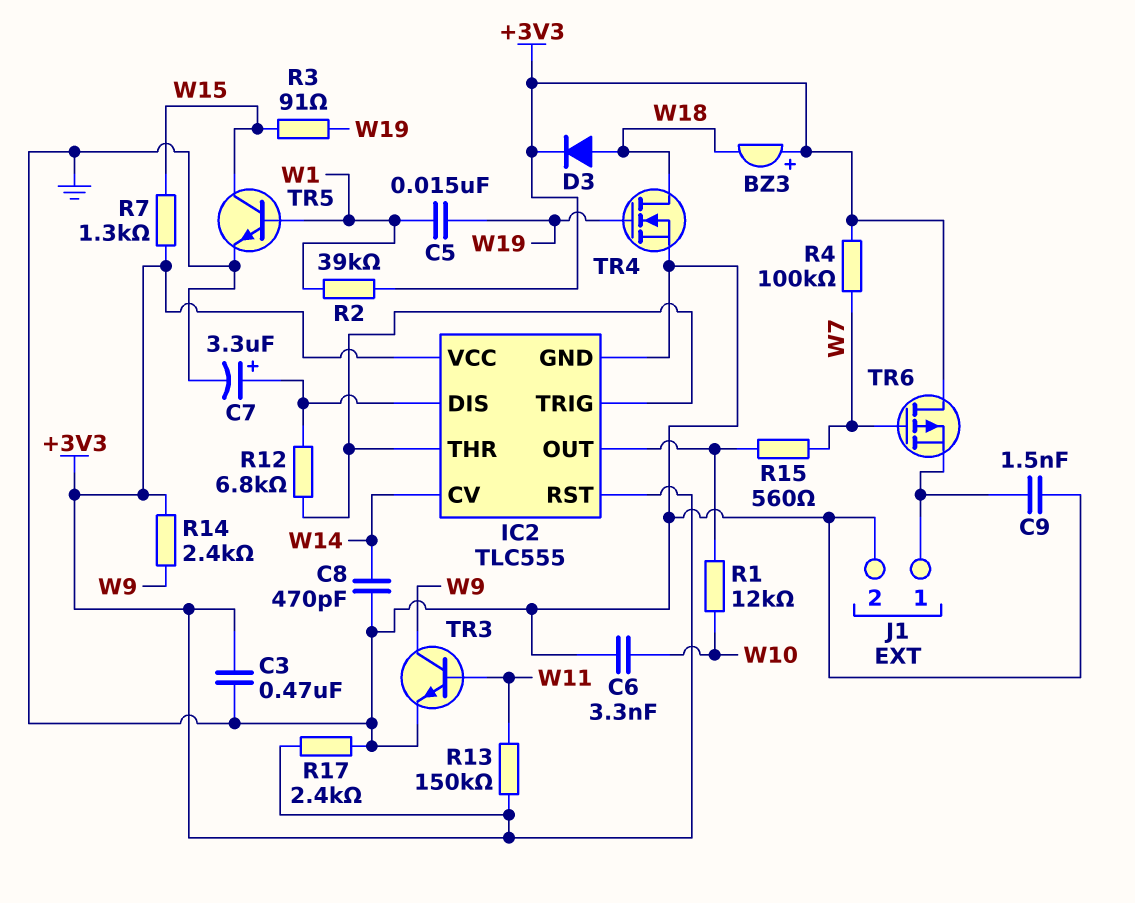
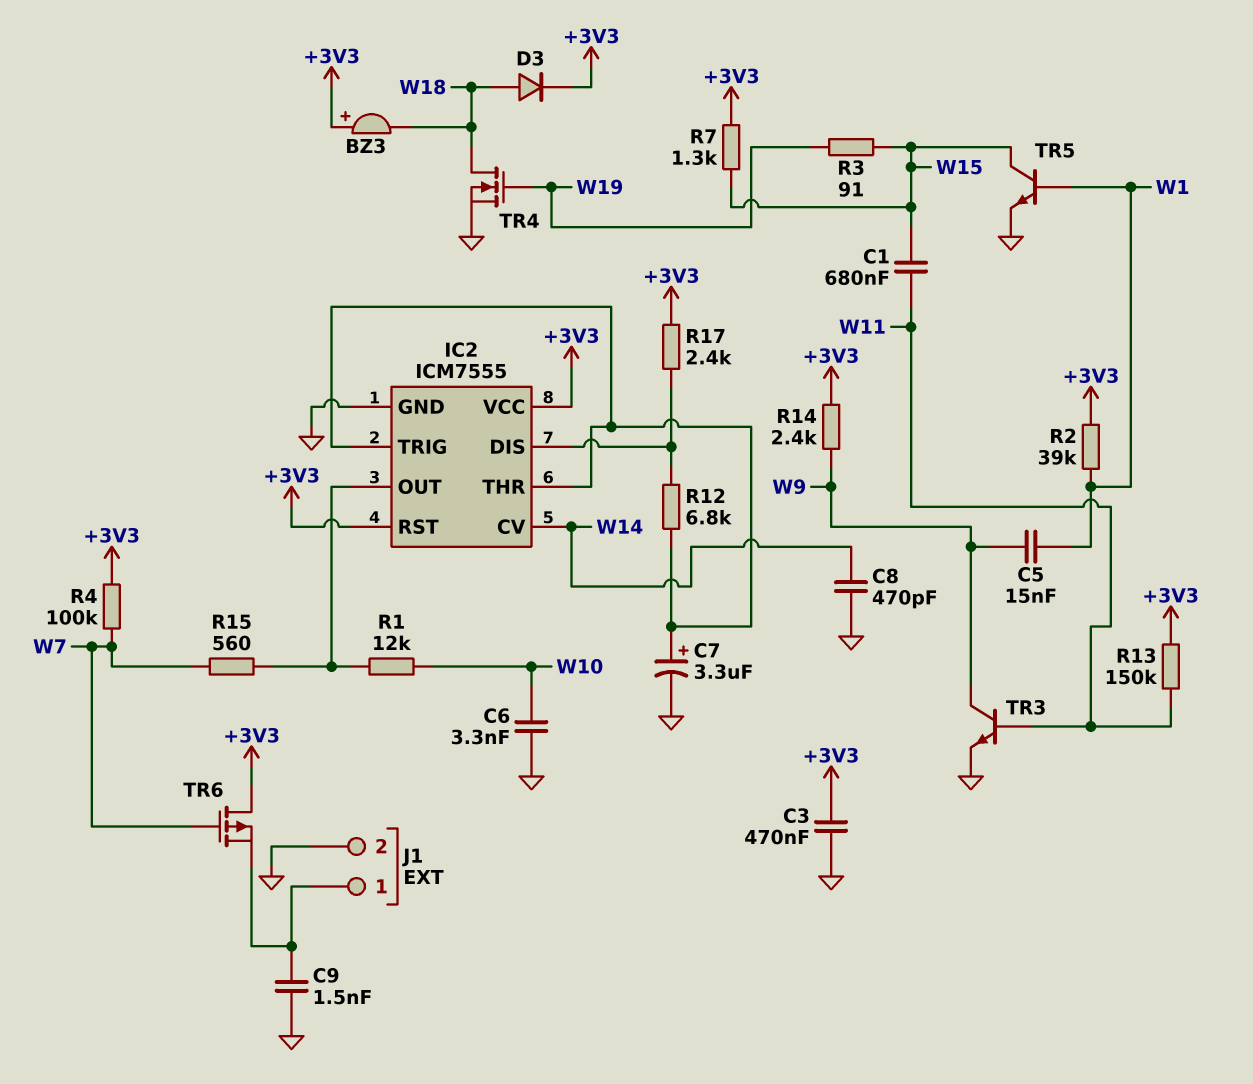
C1: none -> 680nF (W11, W15)
C5: 15nF (W1, W19) -> 15nF (W1, W9)
C7: 3.3uF (plus IC2/DIS, minus GND) -> 3.3uF (plus IC2/THR, minus GND)
IC2: TLC555 -> ICM7555
R17: 2.4k (+3V3, GND) -> 2.4k (+3V3, IC2/DIS)

